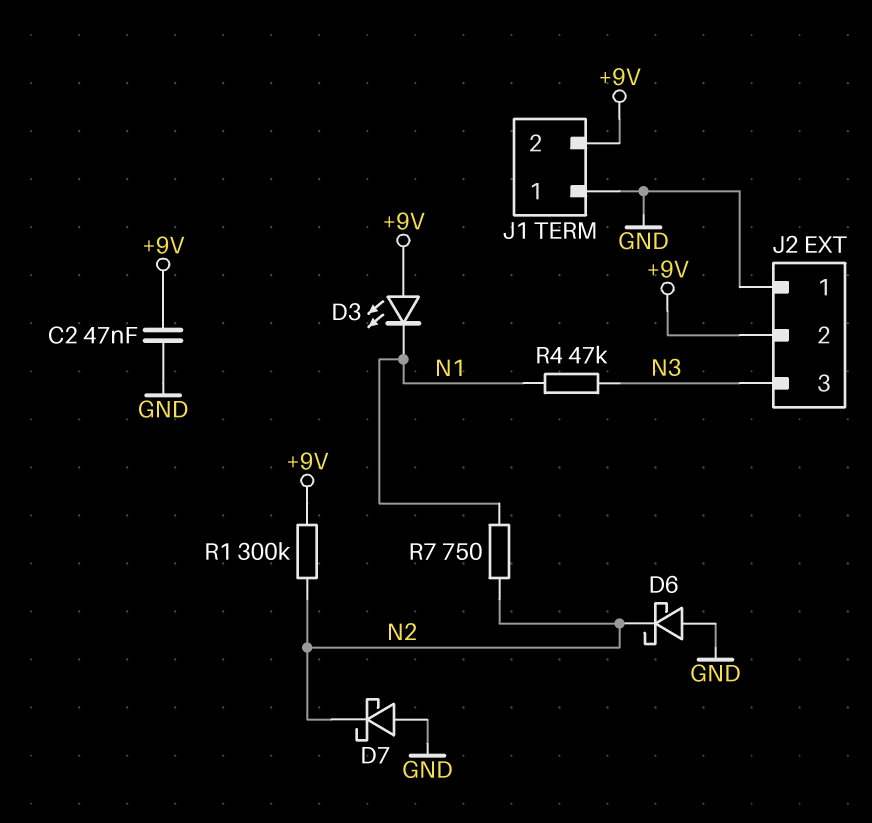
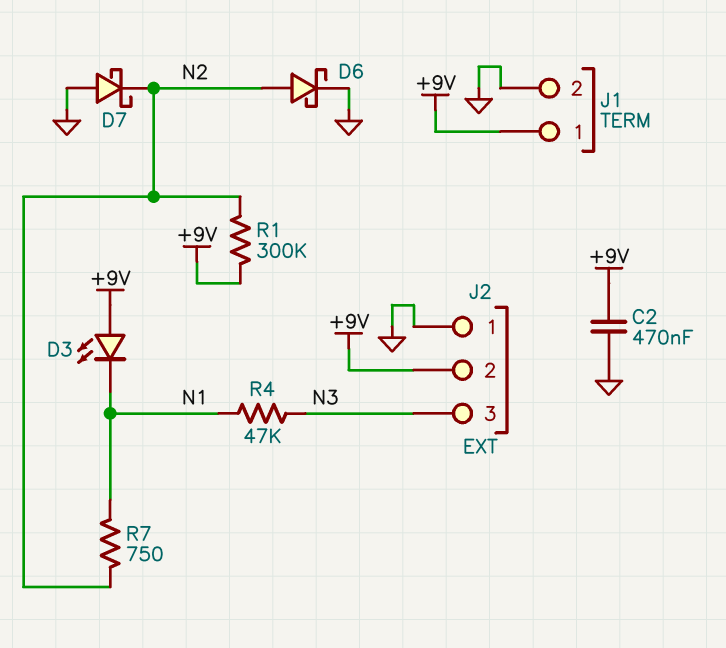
C2: 47nF (+9V, GND) -> 470nF (+9V, GND)
D6: schottky (A GND, K N2) -> schottky (A N2, K GND)
J1 pin 1: GND -> +9V
J1 pin 2: +9V -> GND

